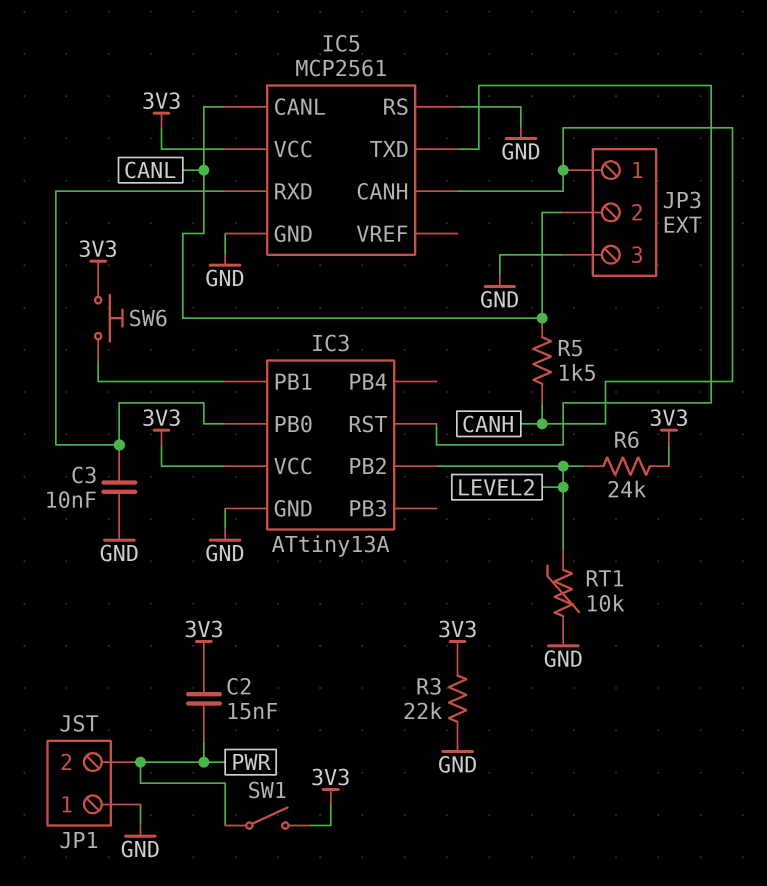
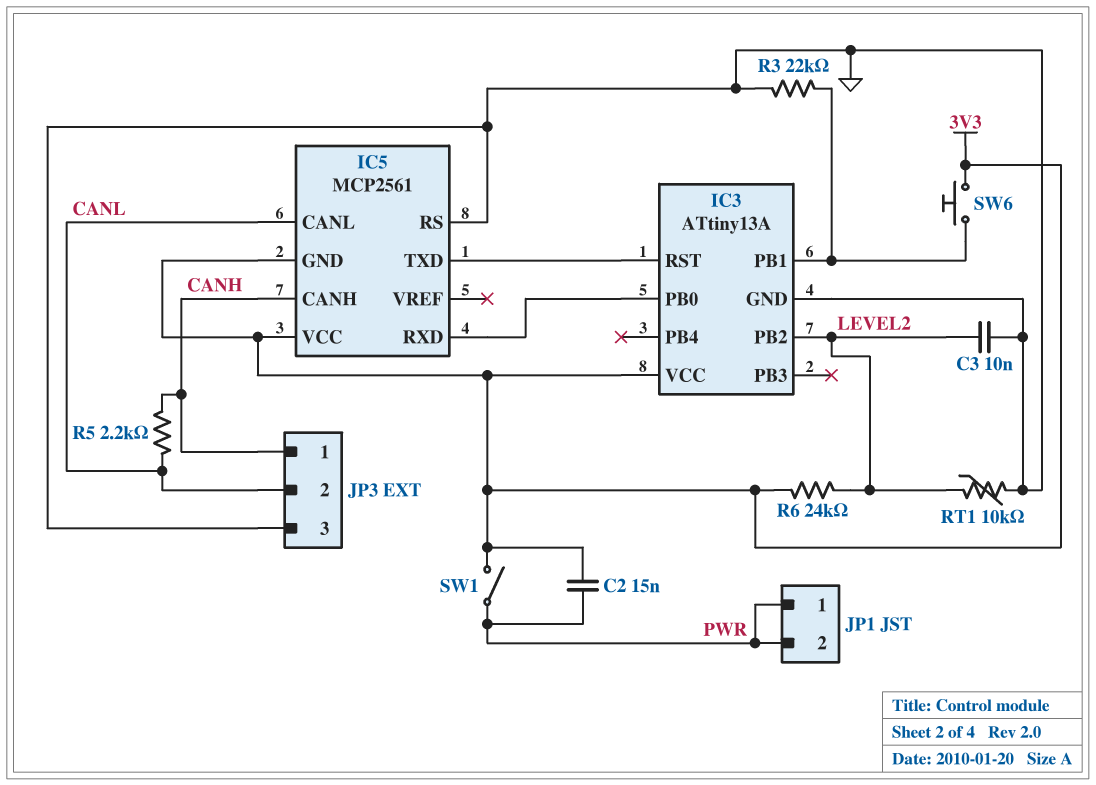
C3: 10nF (GND, IC3/PB0) -> 10nF (GND, LEVEL2)
IC5 pin GND: GND -> 3V3
JP1 pin 1: GND -> PWR
R3: 22k (3V3, GND) -> 22k (GND, IC3/PB1)
R5: 1.5k (CANH, CANL) -> 2.2k (CANH, CANL)

